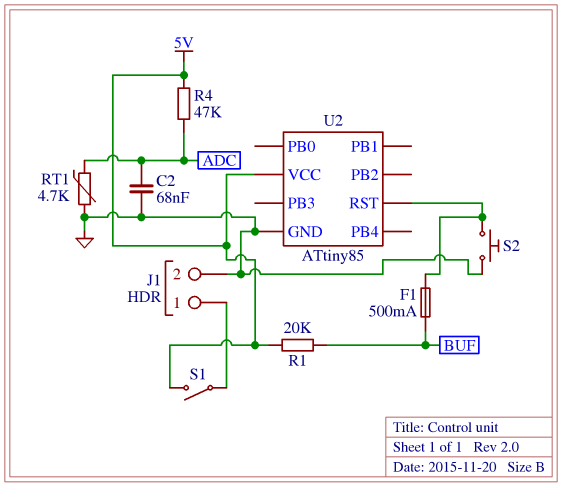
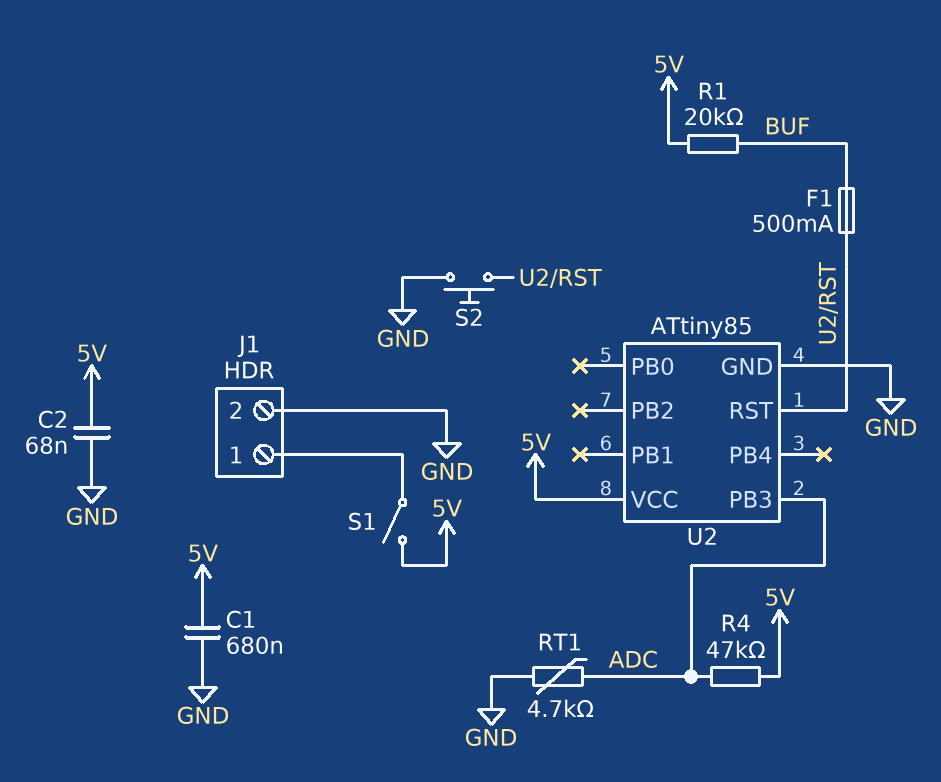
C1: none -> 680nF (5V, GND)
C2: 68nF (ADC, GND) -> 68nF (5V, GND)
U2 pin PB3: none -> ADC

